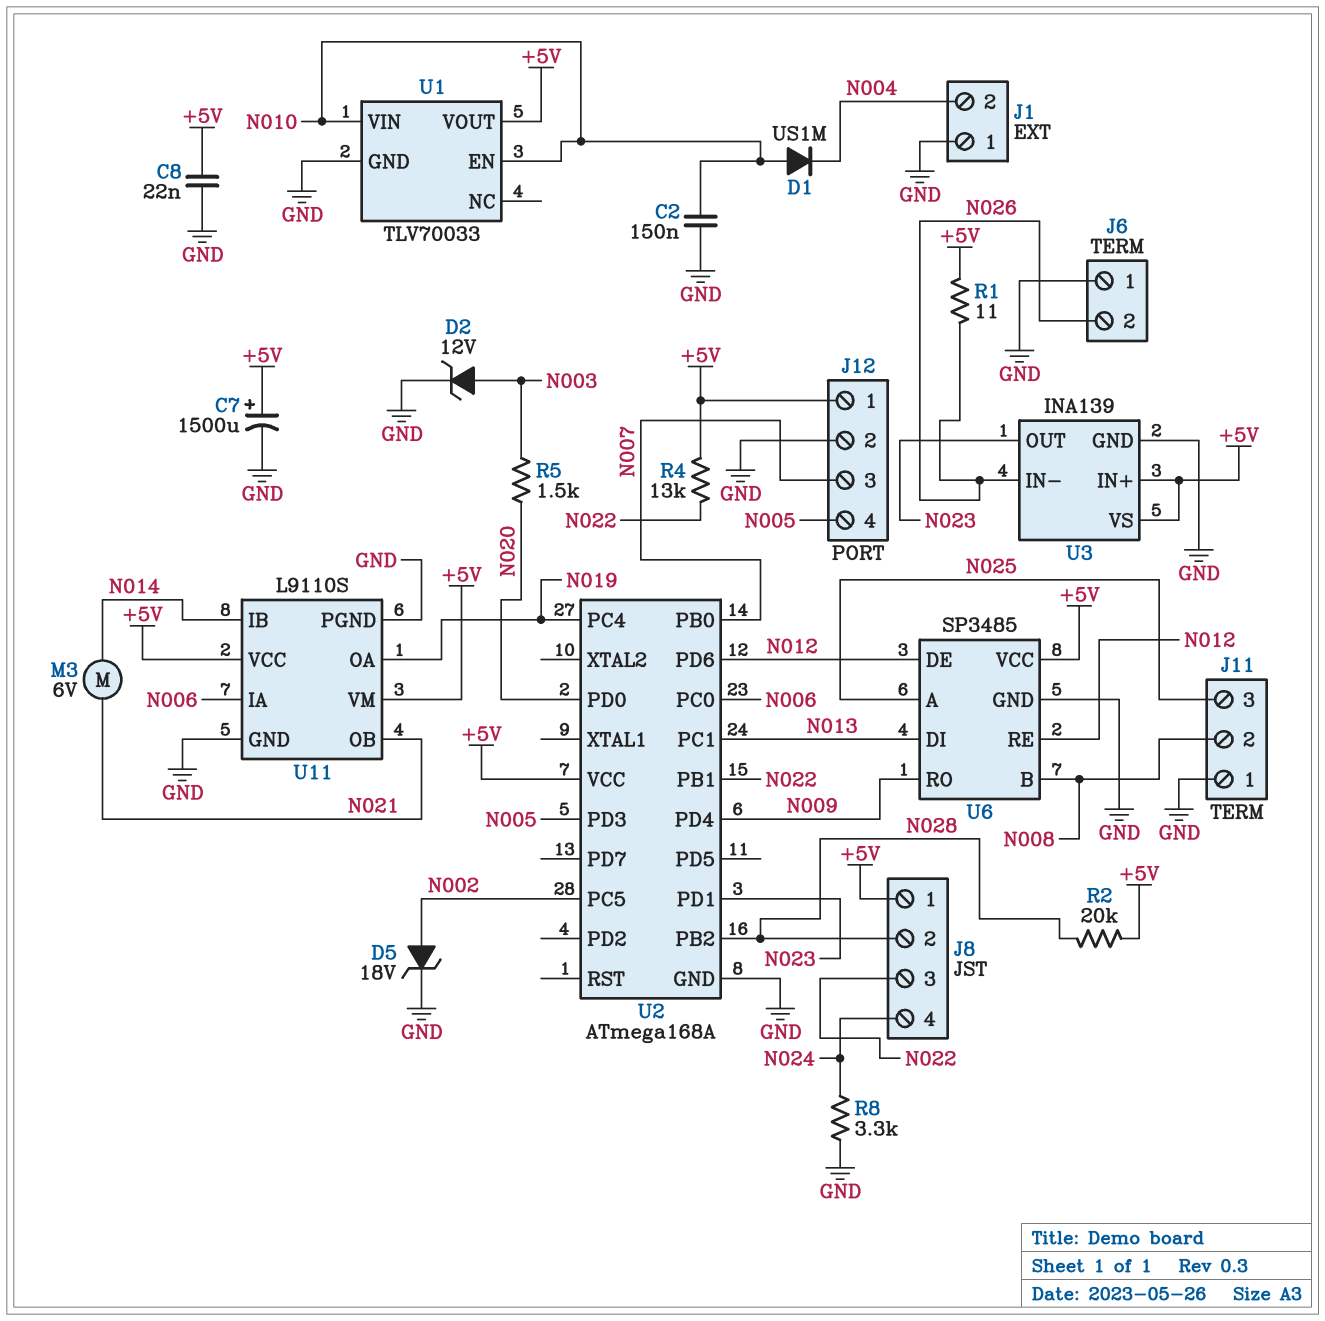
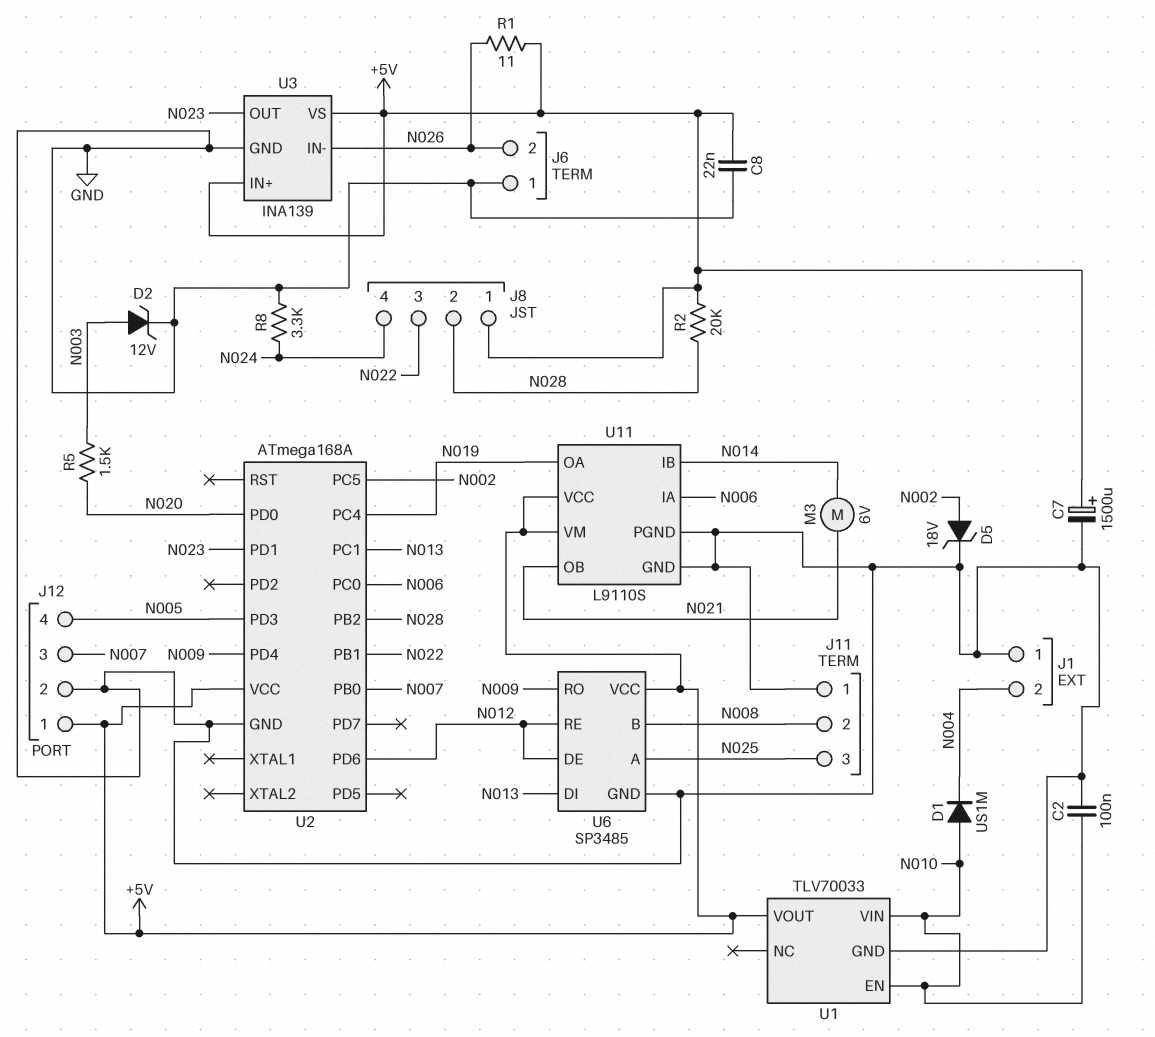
C2: 150nF (GND, N010) -> 100nF (GND, N010)
R4: 13k (+5V, N022) -> none

